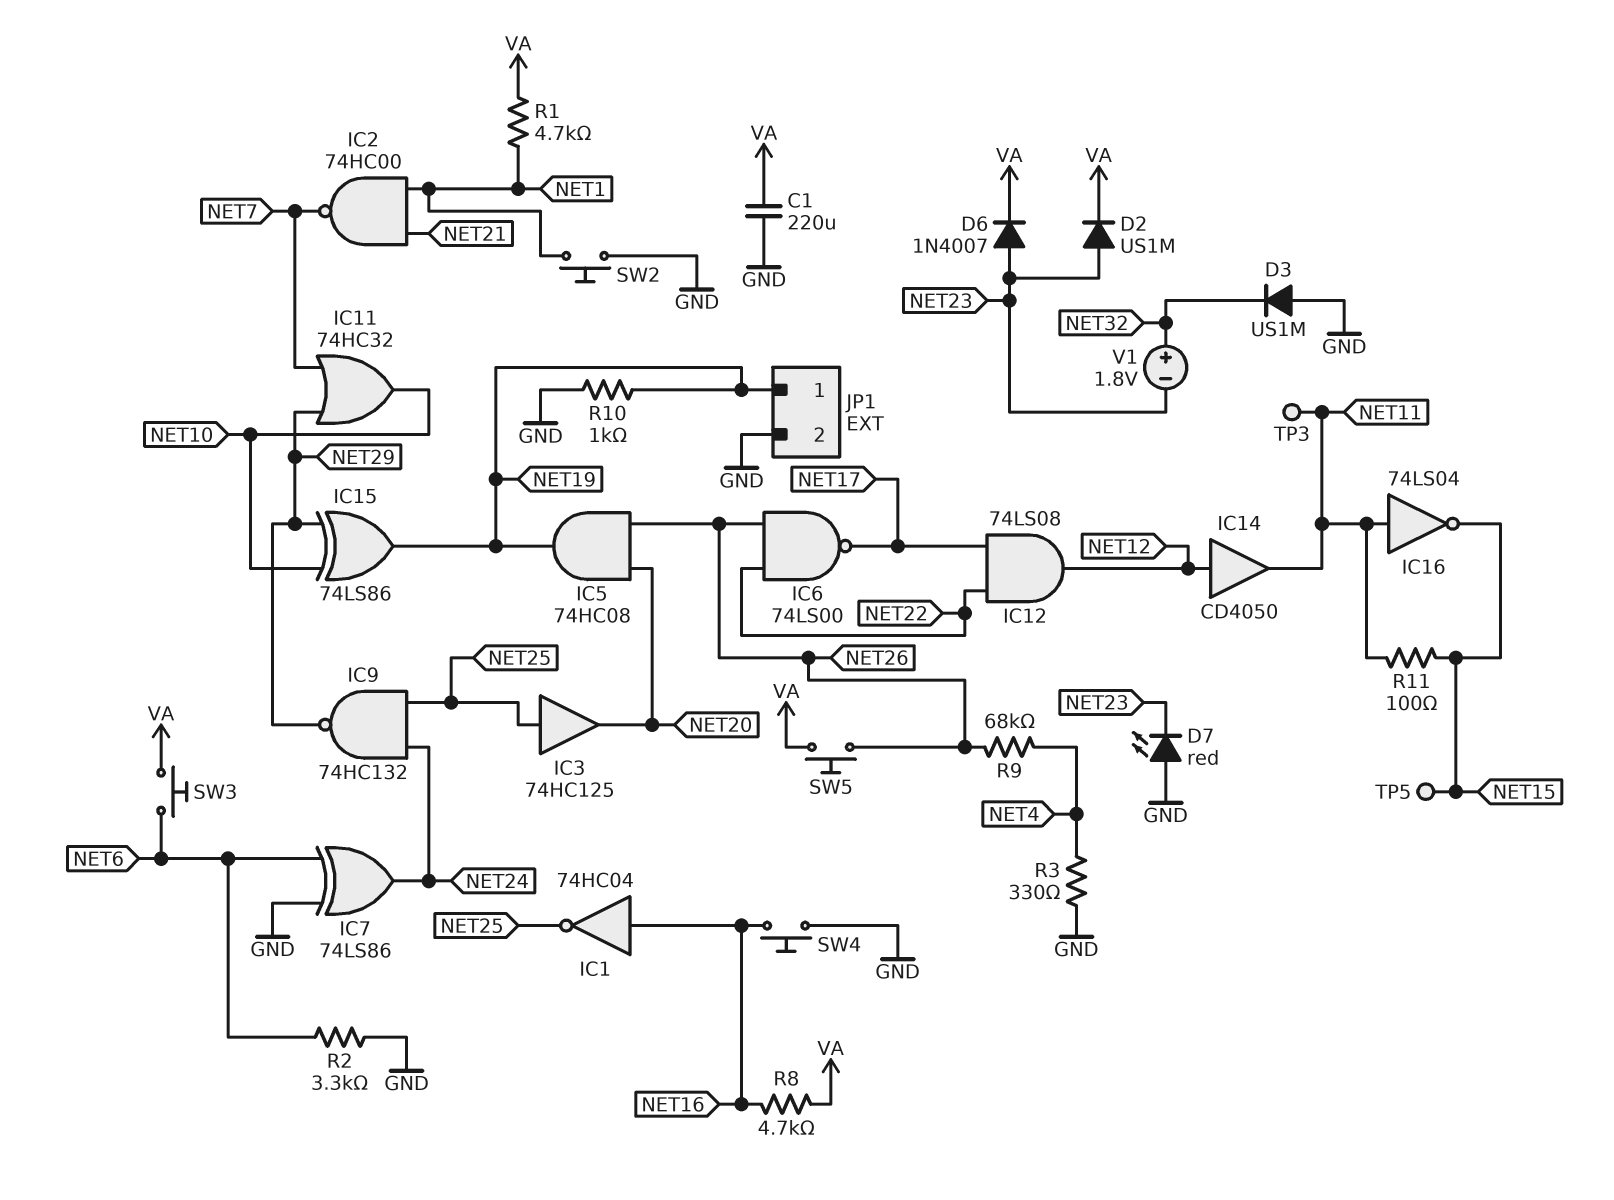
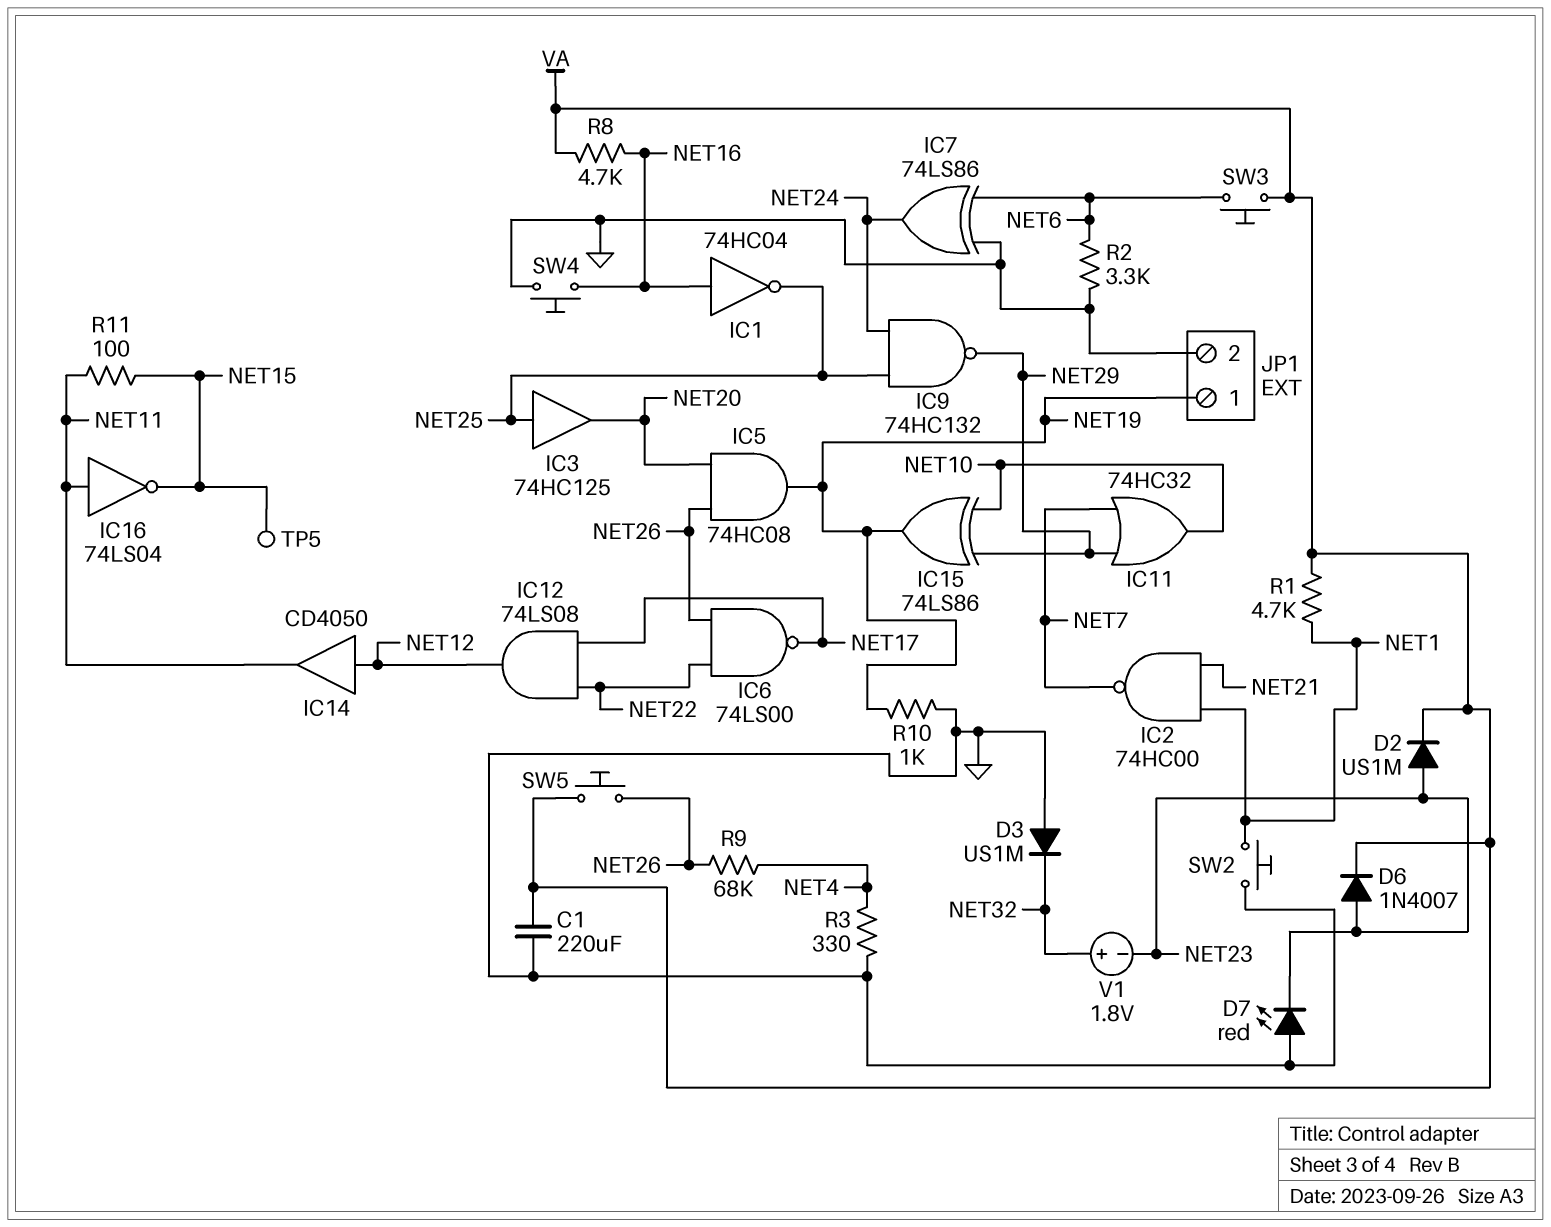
TP3: test point (NET11) -> none

